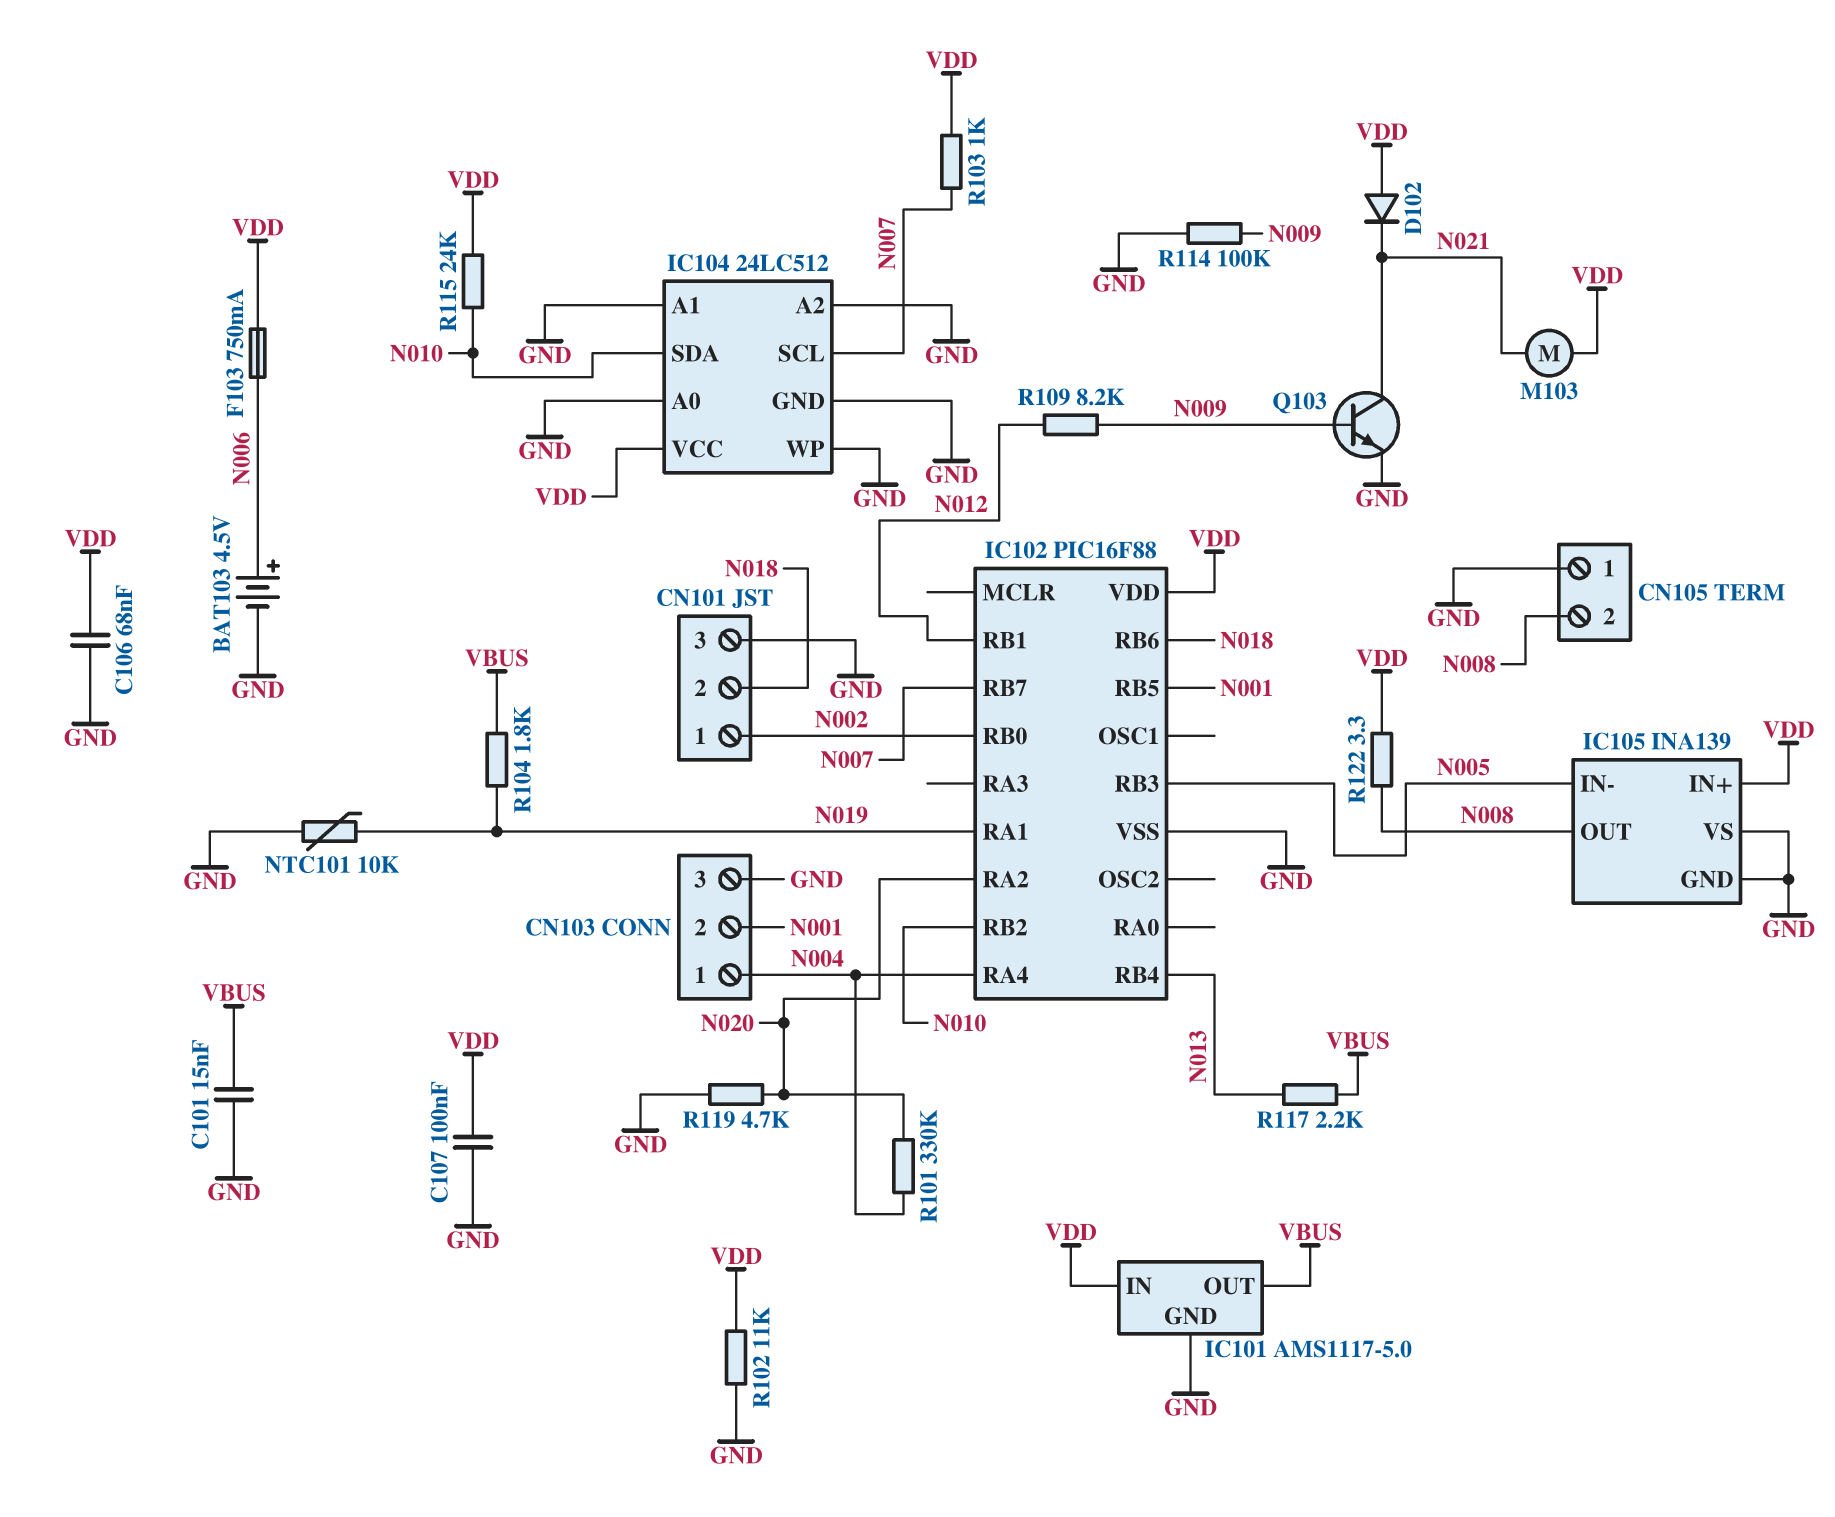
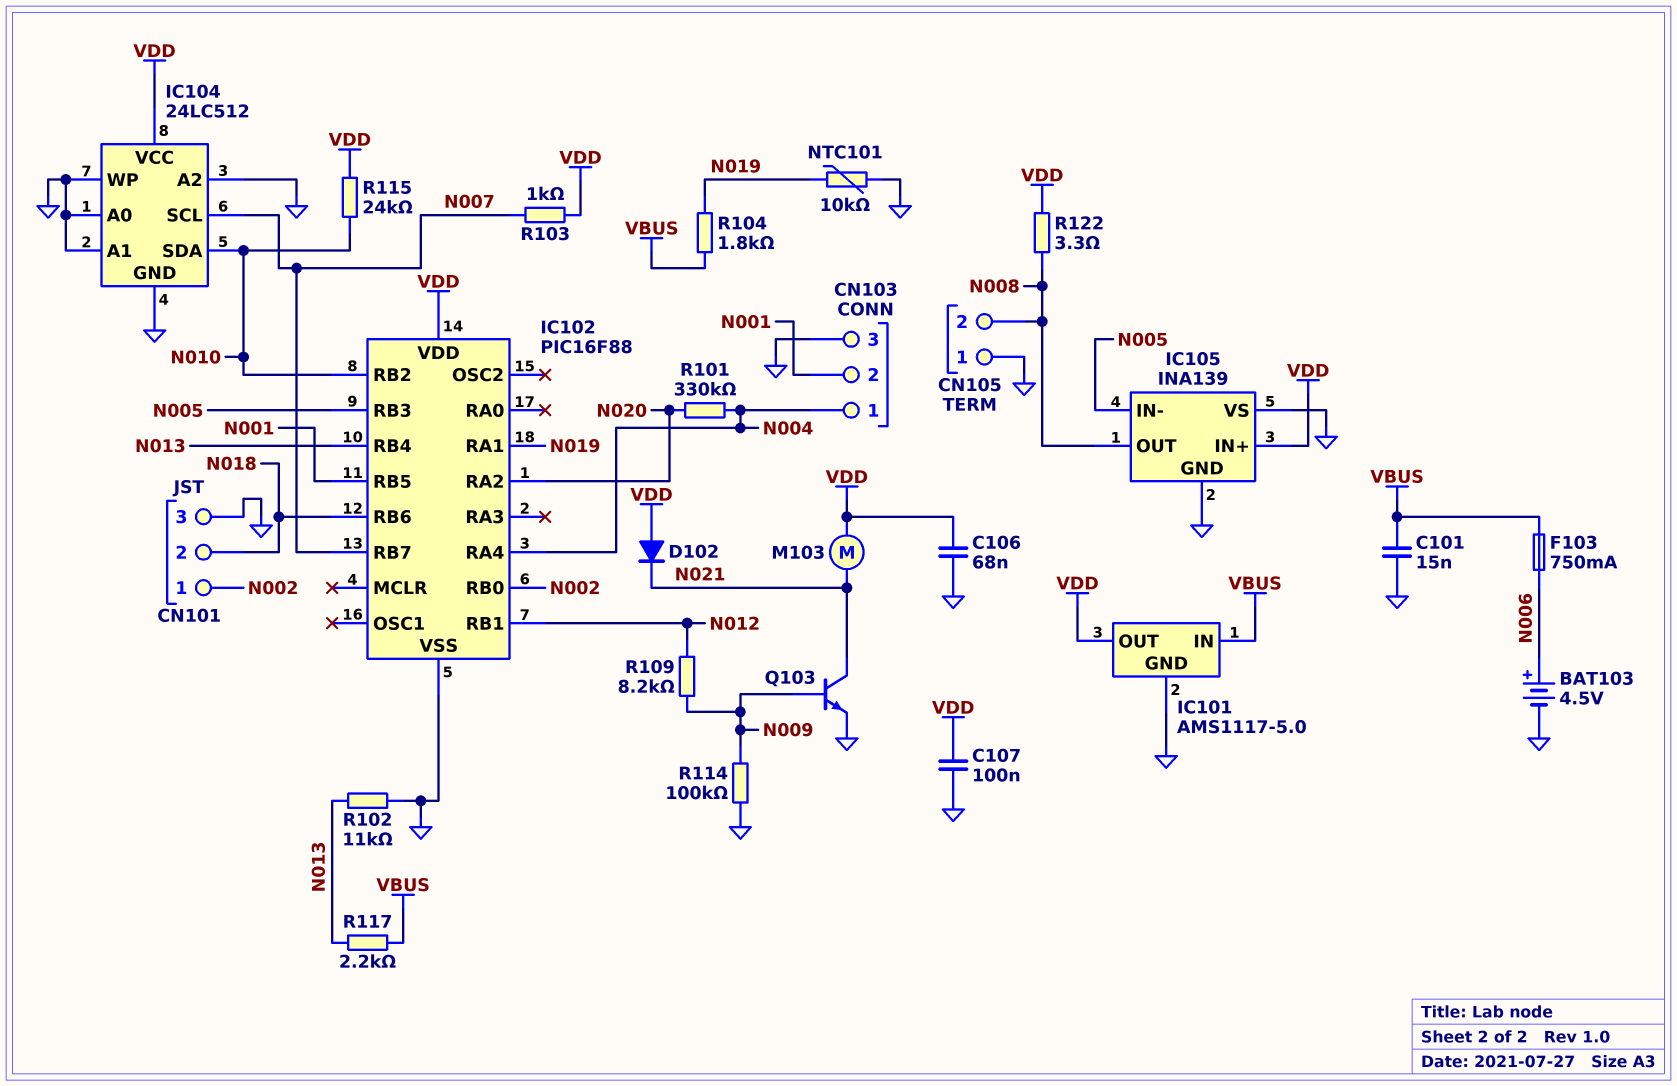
F103: 750mA (N006, VDD) -> 750mA (N006, VBUS)
IC101 pin IN: VDD -> VBUS
IC101 pin OUT: VBUS -> VDD
R102: 11k (GND, VDD) -> 11k (GND, N013)
R119: 4.7k (GND, N020) -> none

